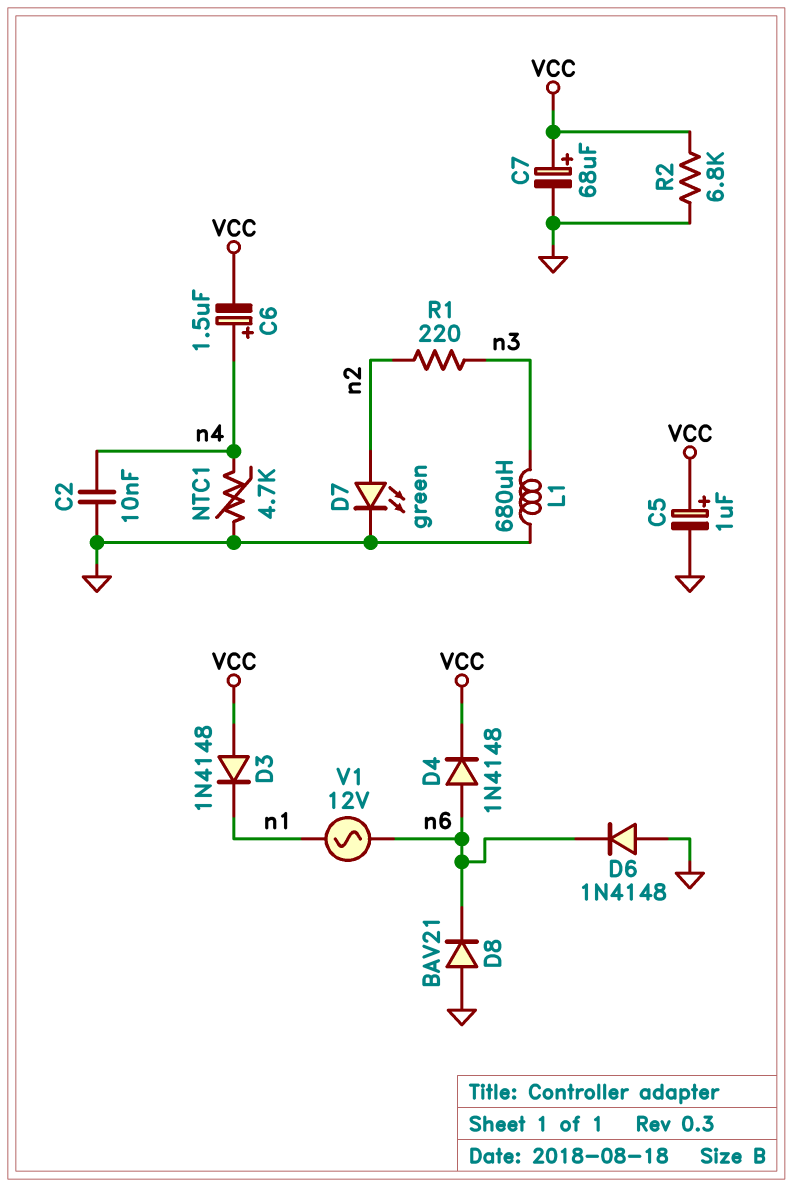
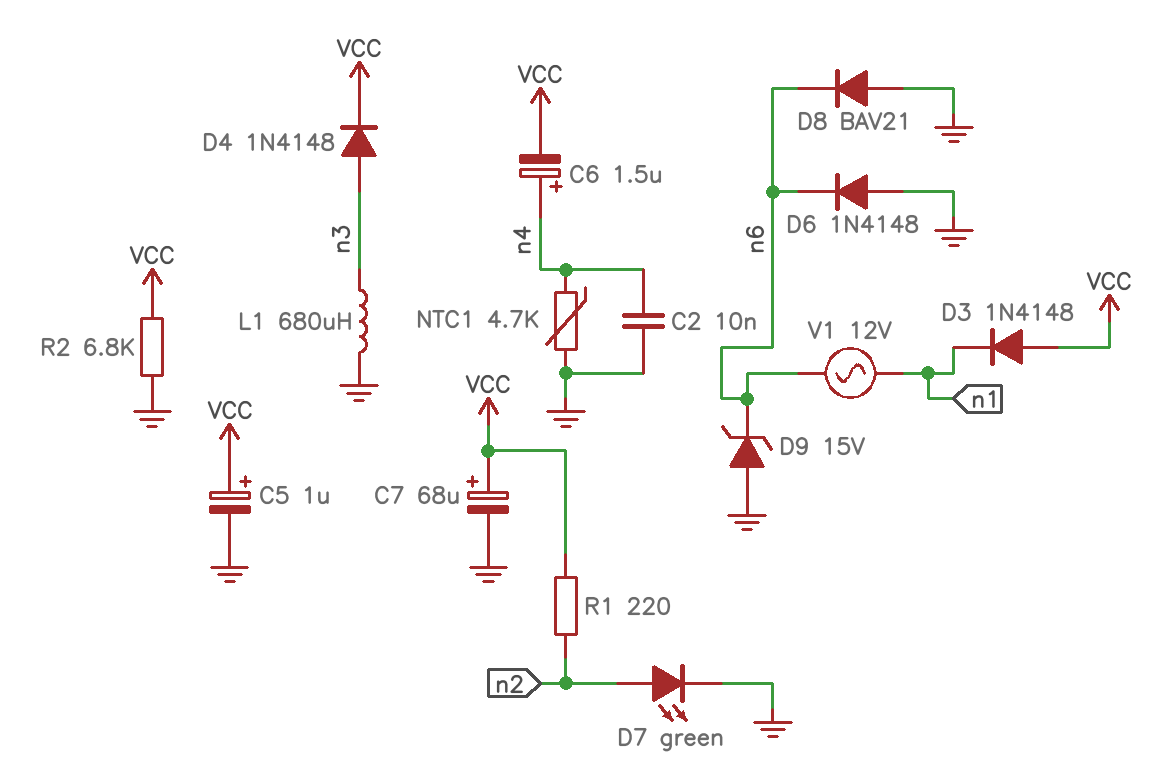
D4: diode 1N4148 (A n6, K VCC) -> diode 1N4148 (A n3, K VCC)
D9: none -> zener 15V (A GND, K n6)
R1: 220 (n2, n3) -> 220 (VCC, n2)

